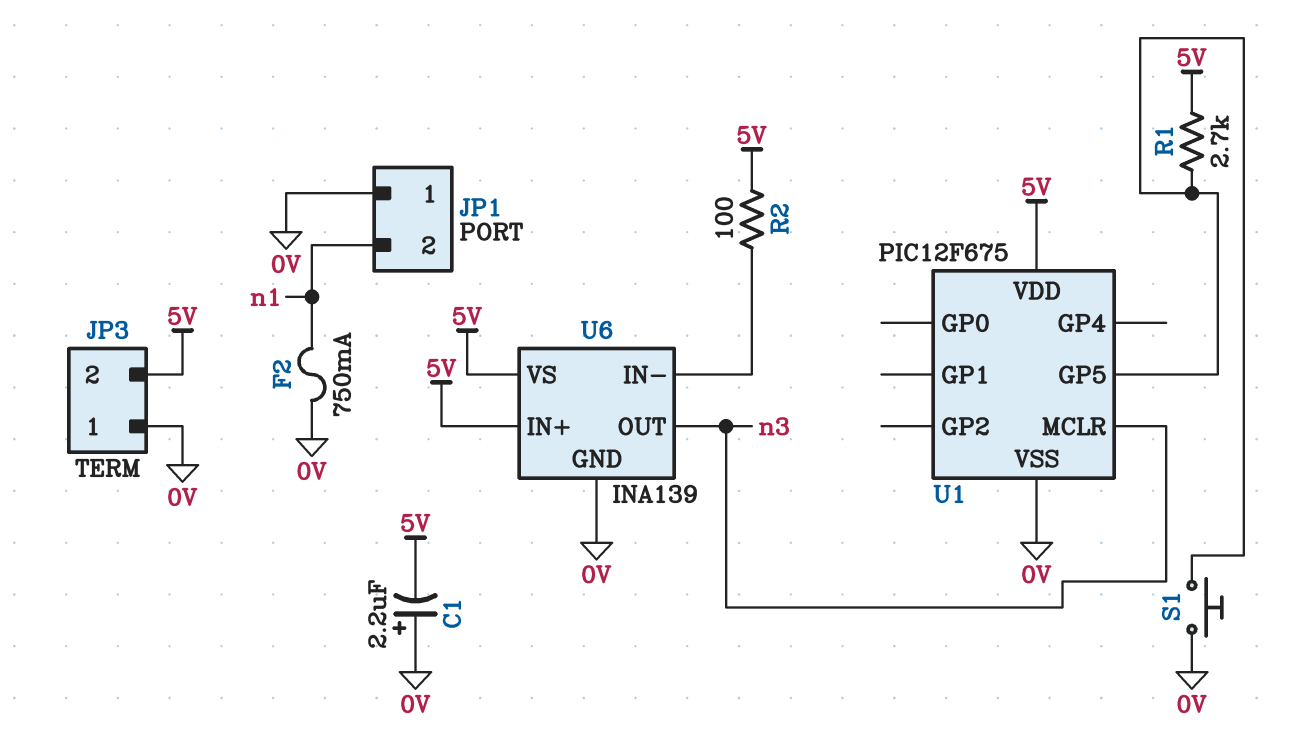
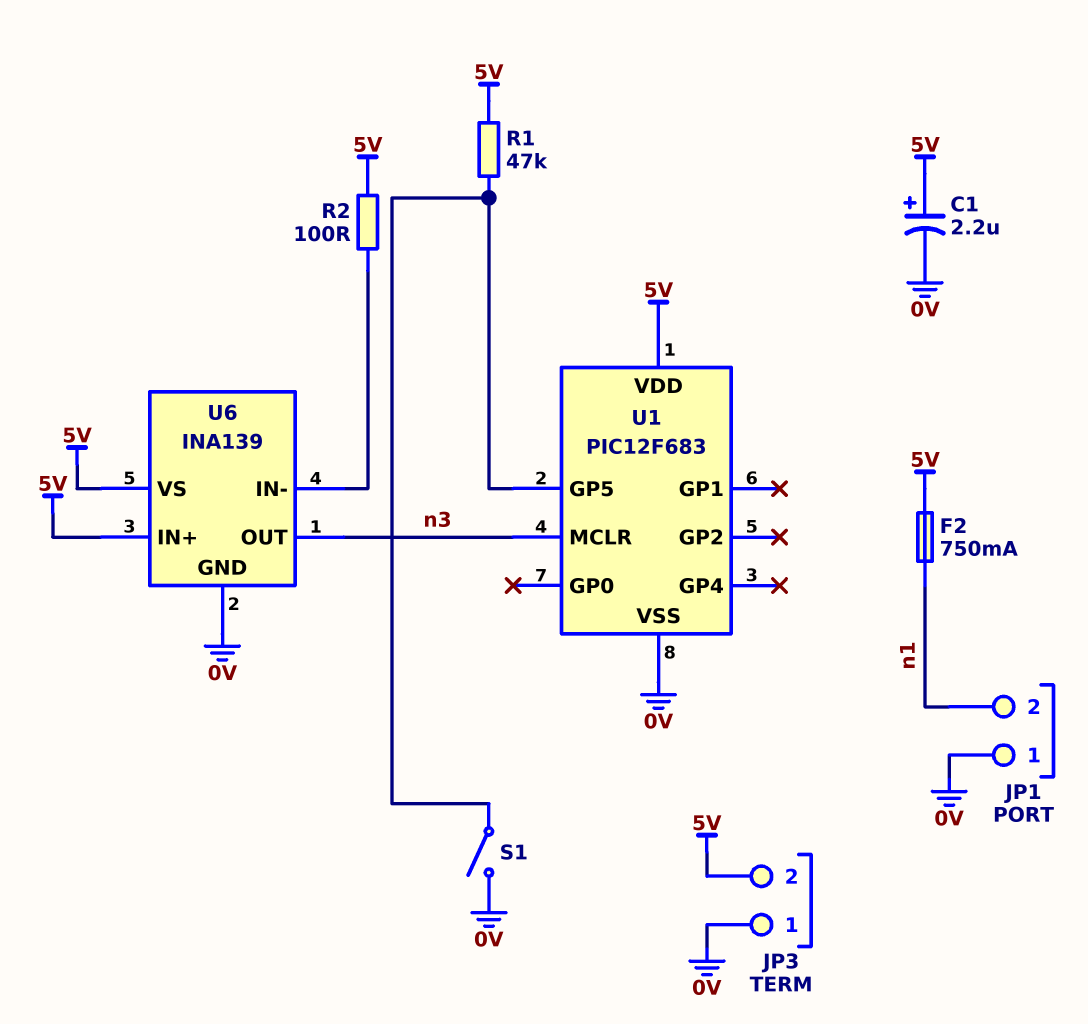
C1: 2.2uF (plus 0V, minus 5V) -> 2.2uF (plus 5V, minus 0V)
F2: 750mA (0V, n1) -> 750mA (5V, n1)
R1: 2.7k (5V, U1/GP5) -> 47k (5V, U1/GP5)
S1: button (0V, U1/GP5) -> switch (0V, U1/GP5)
U1: PIC12F675 -> PIC12F683

